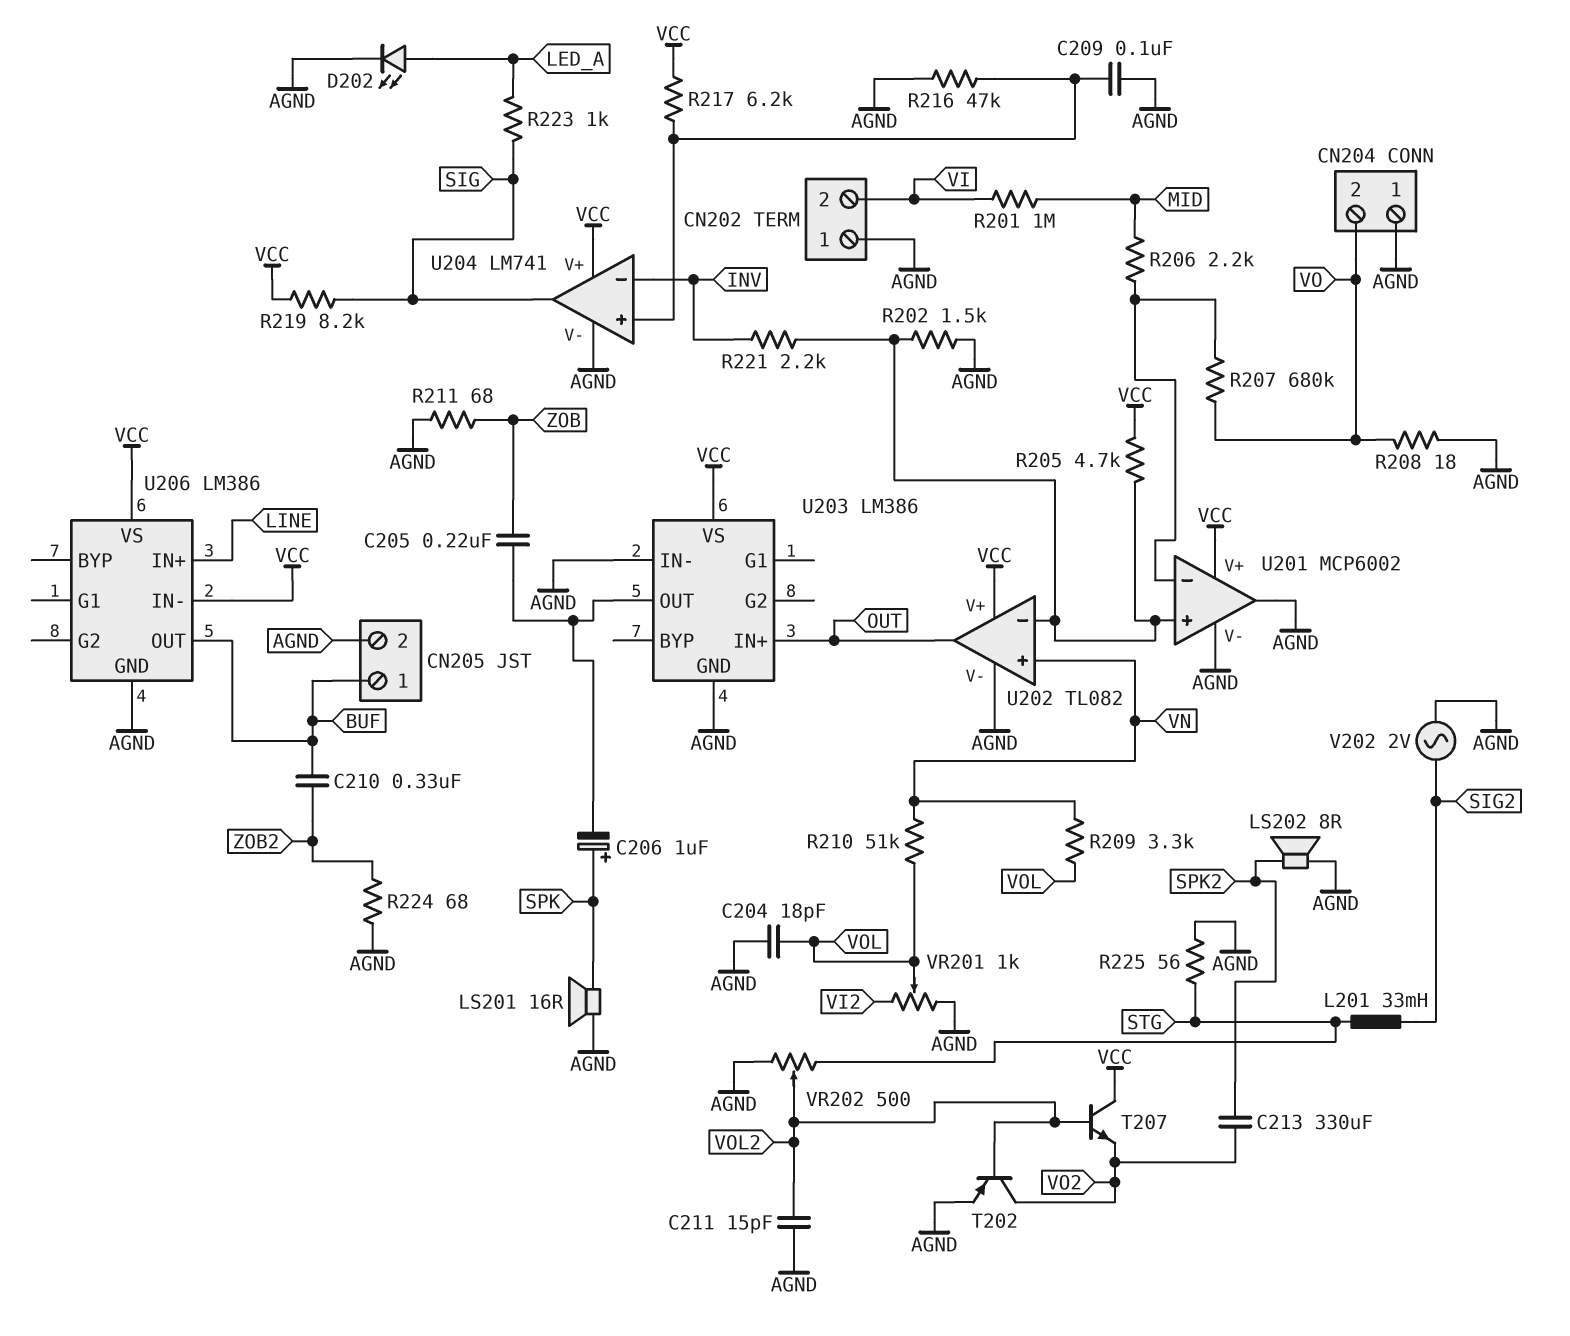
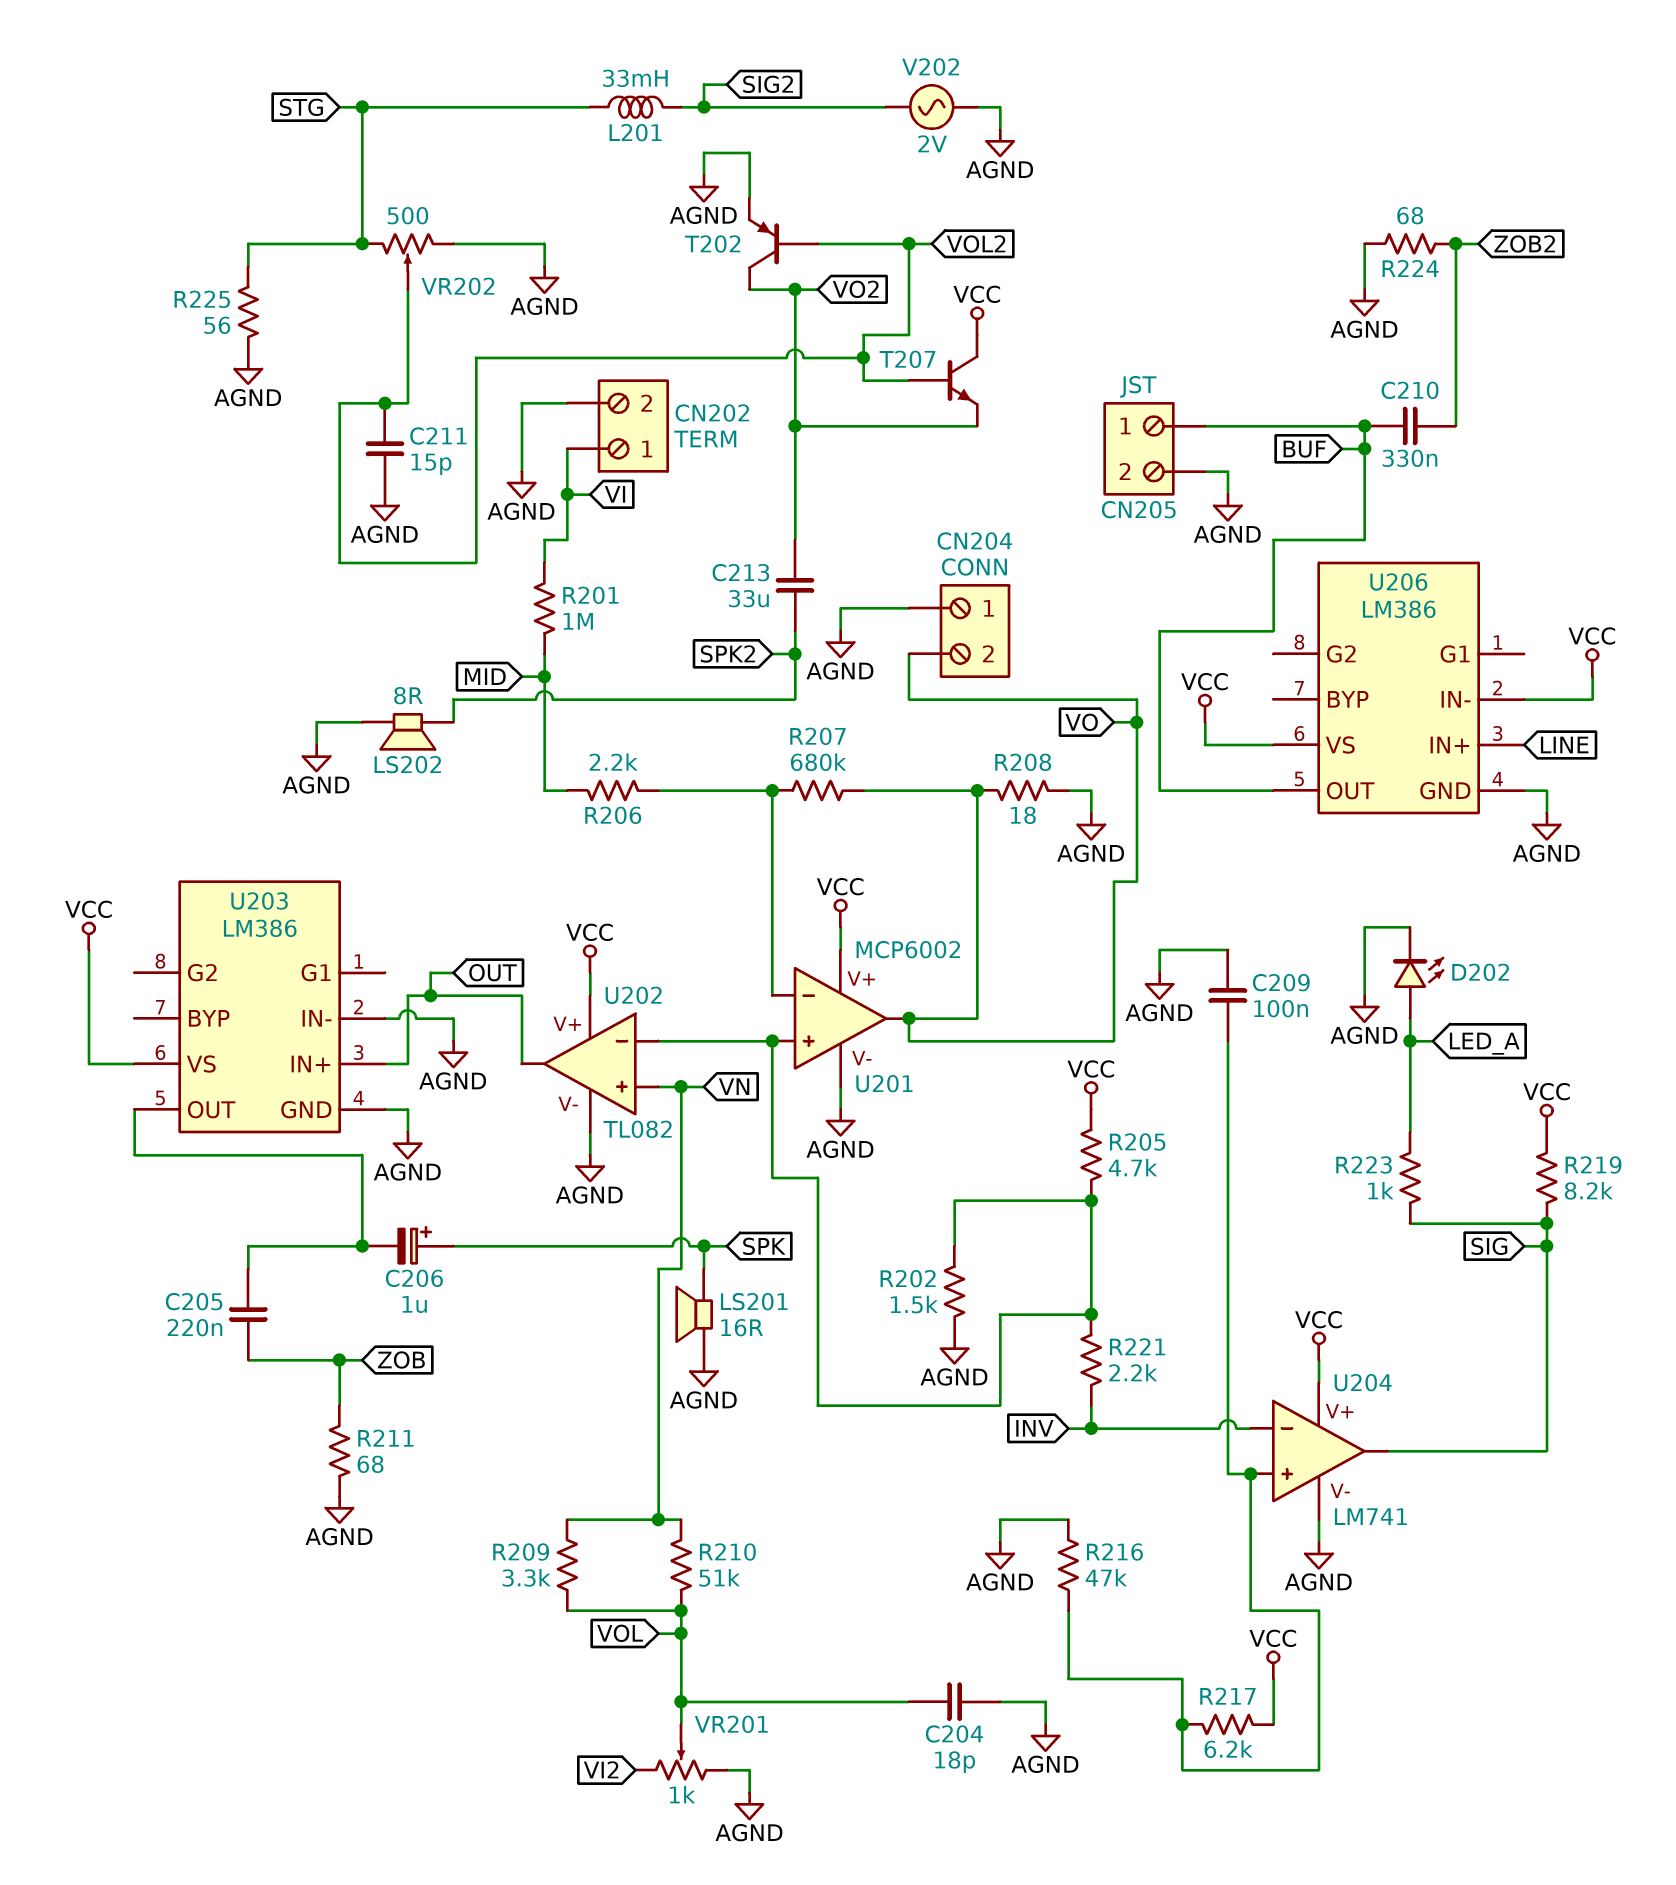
C213: 330uF (SPK2, VO2) -> 33uF (SPK2, VO2)
CN202 pin 1: AGND -> VI
CN202 pin 2: VI -> AGND
U201 pin out: AGND -> VO

